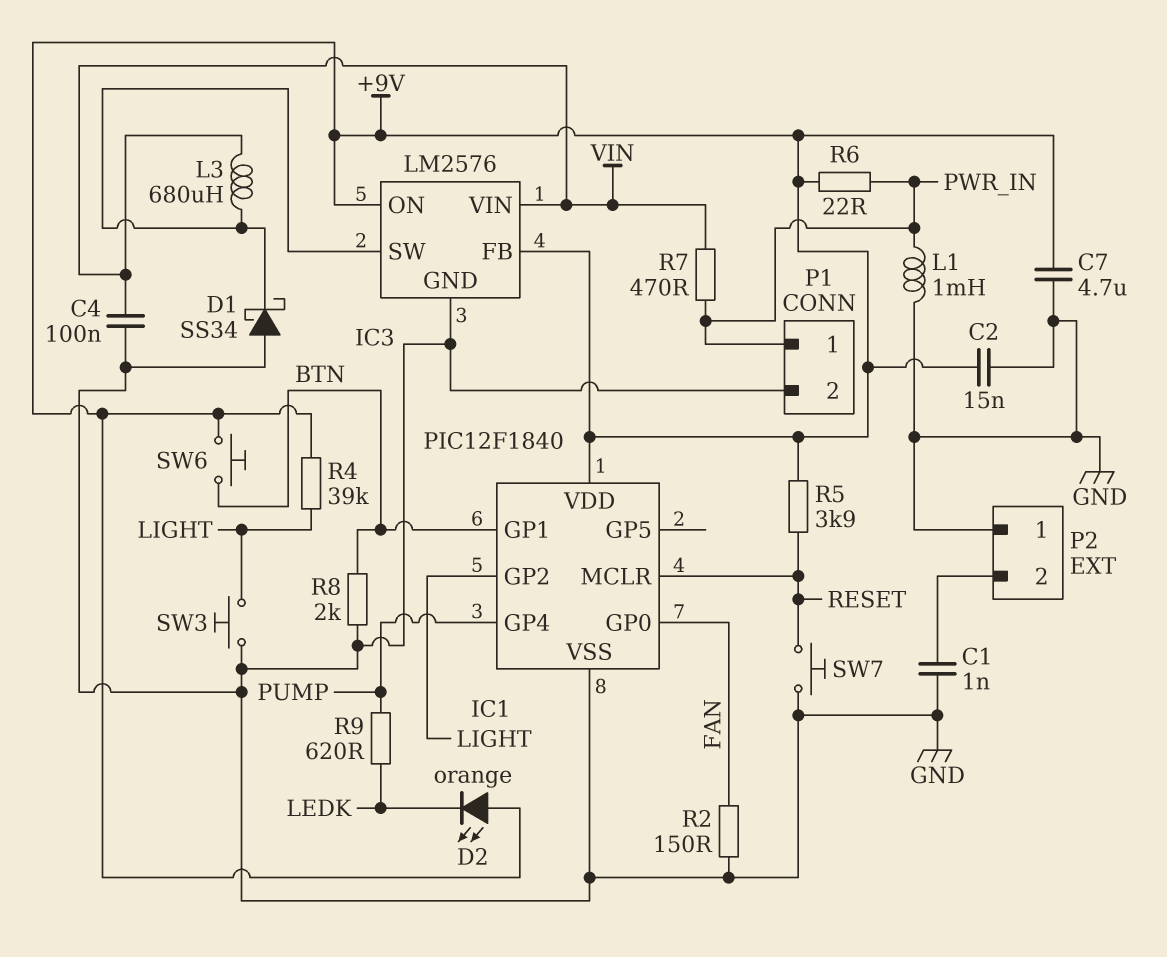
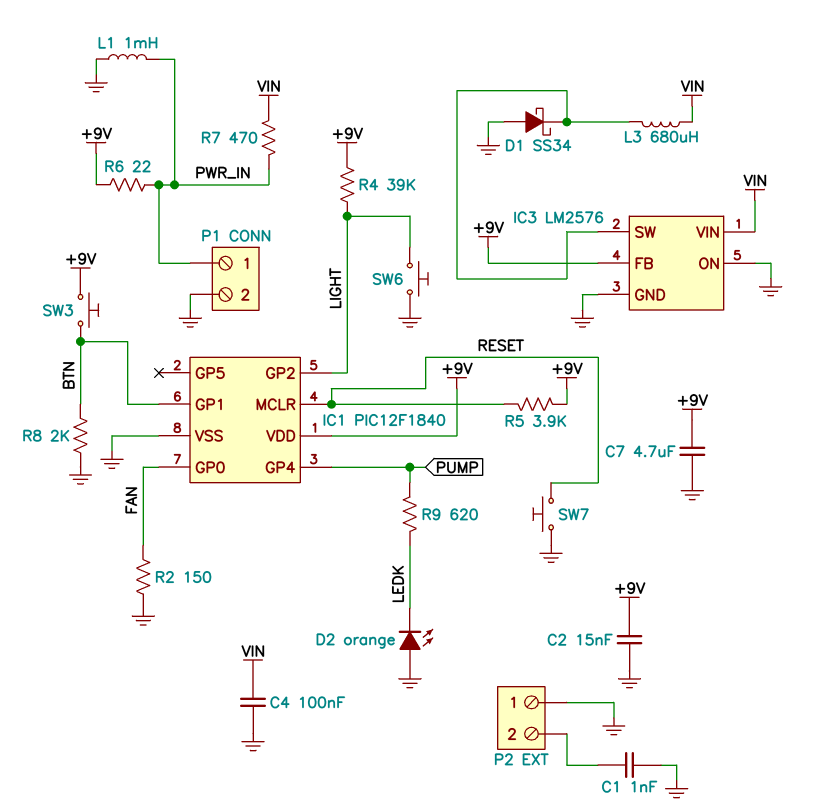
D2: LED orange (A +9V, K LEDK) -> LED orange (A GND, K LEDK)
IC3 pin ON: +9V -> GND
SW3: button (GND, LIGHT) -> button (+9V, BTN)
SW6: button (+9V, BTN) -> button (GND, LIGHT)

